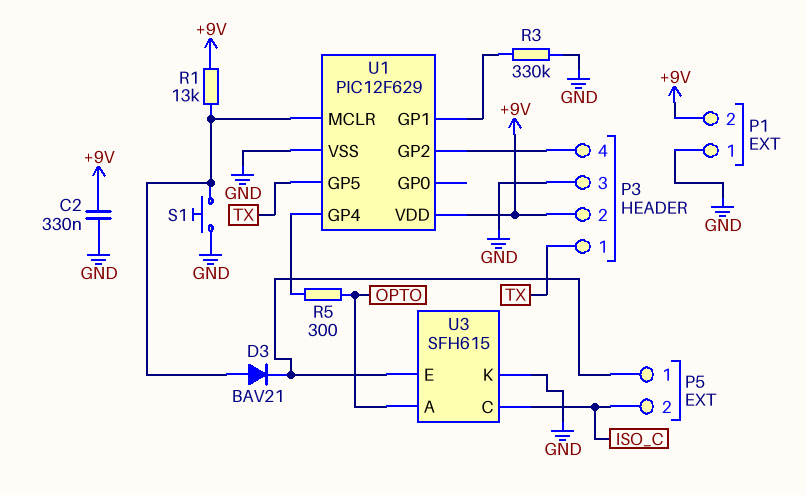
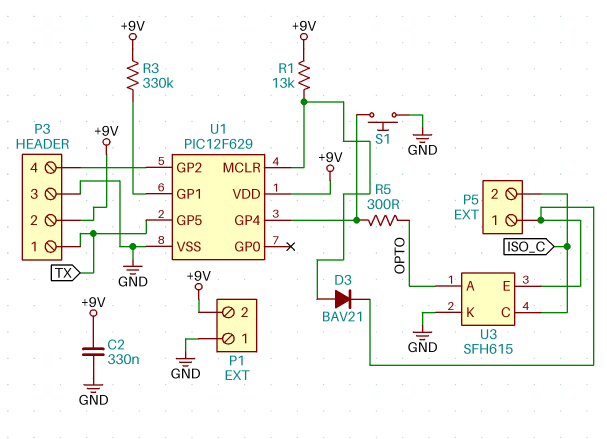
R3: 330k (GND, U1/GP1) -> 330k (+9V, U1/GP1)
S1: button (GND, U1/MCLR) -> button (GND, U1/GP4)

